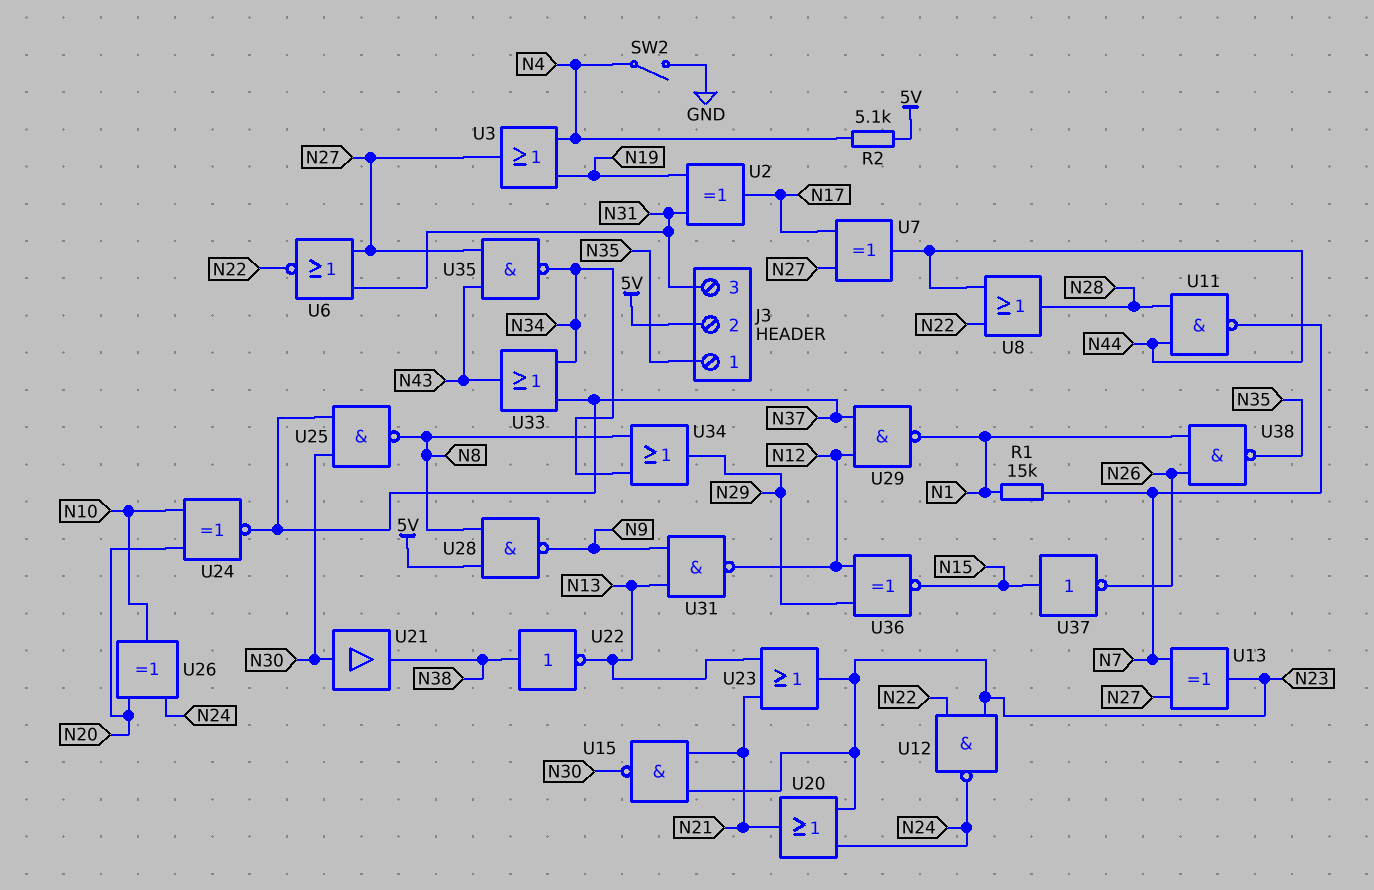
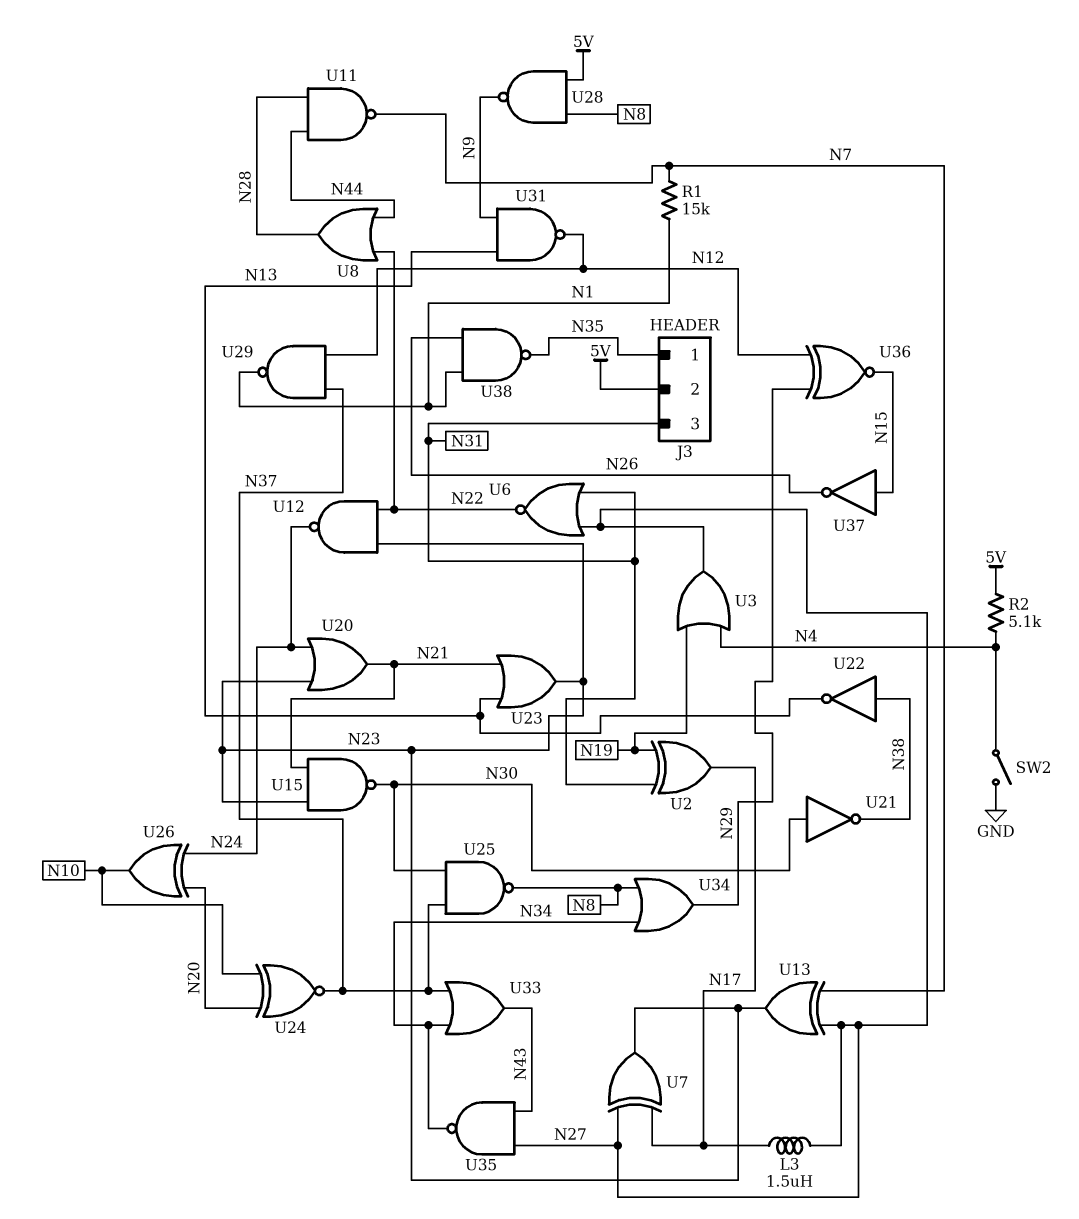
L3: none -> 1.5uH (N17, N27)
U7: XOR (in N17, in N27, out N44) -> XOR (in N17, in N27, out N23)
U21: buffer (in N30, out N38) -> NOT (in N30, out N38)

